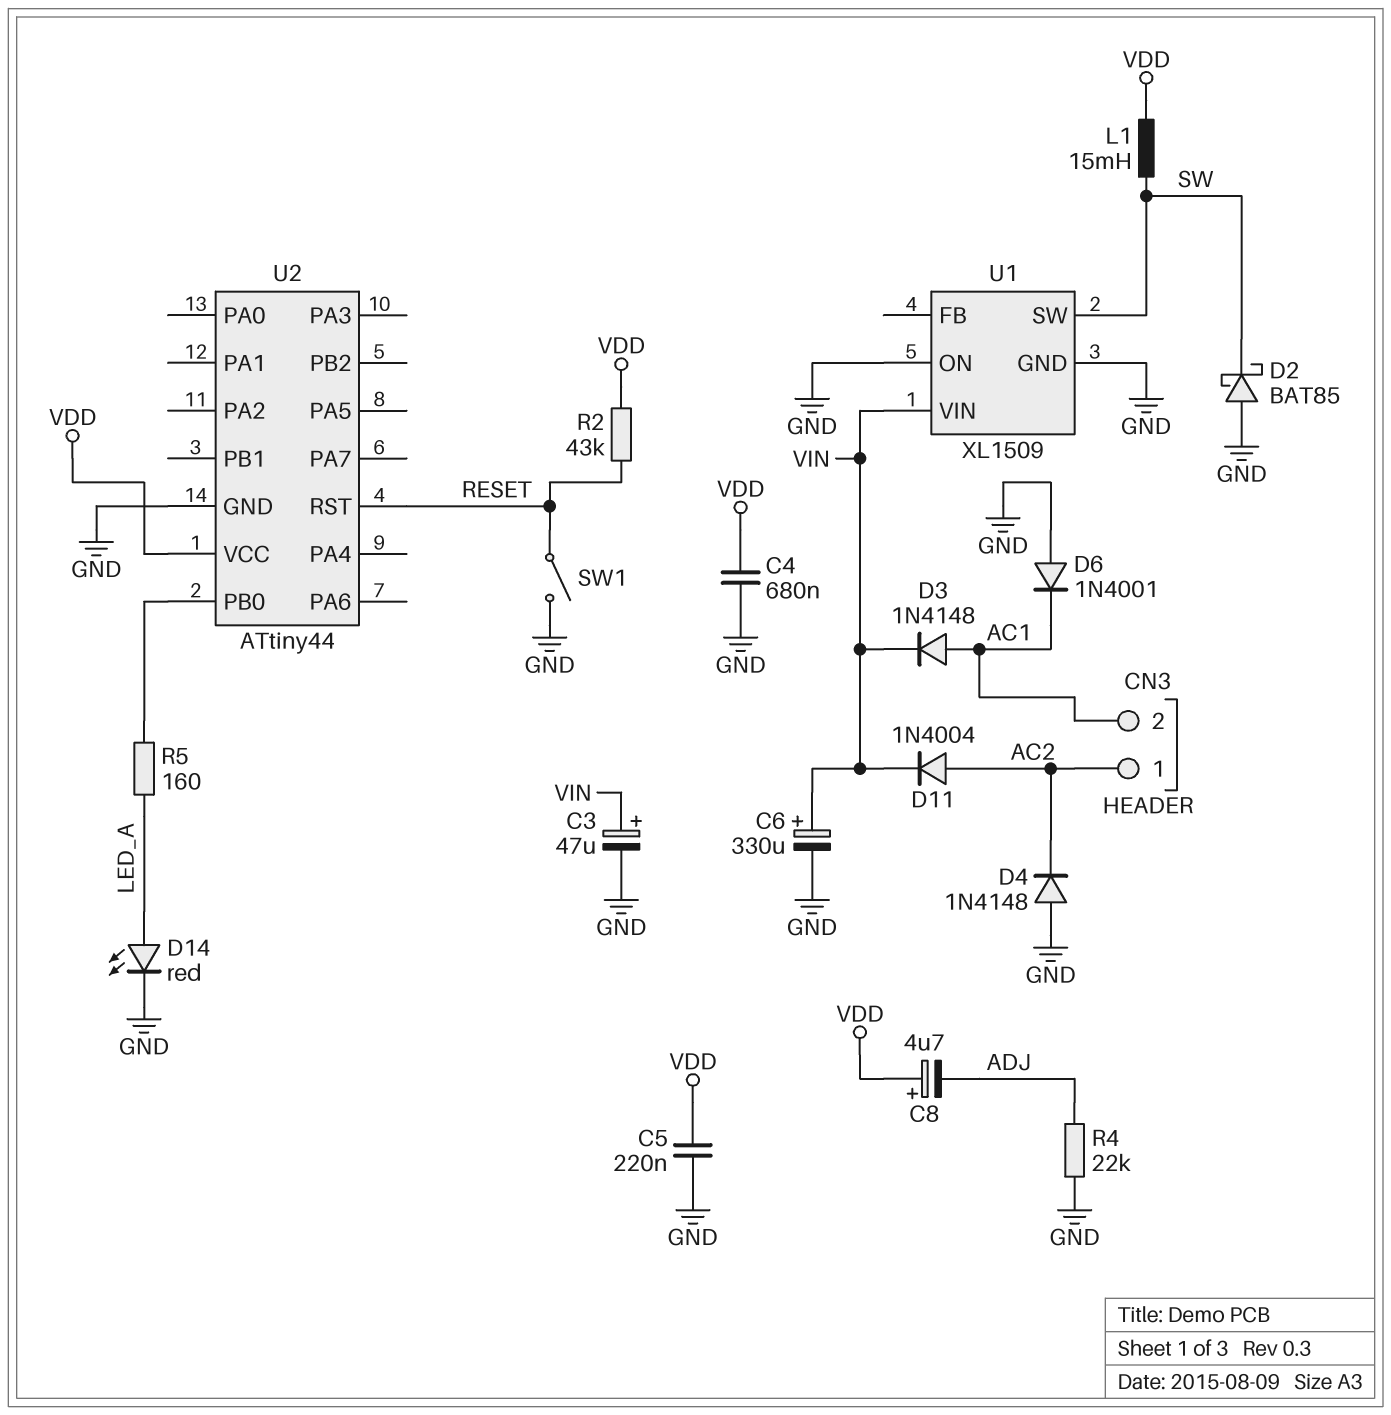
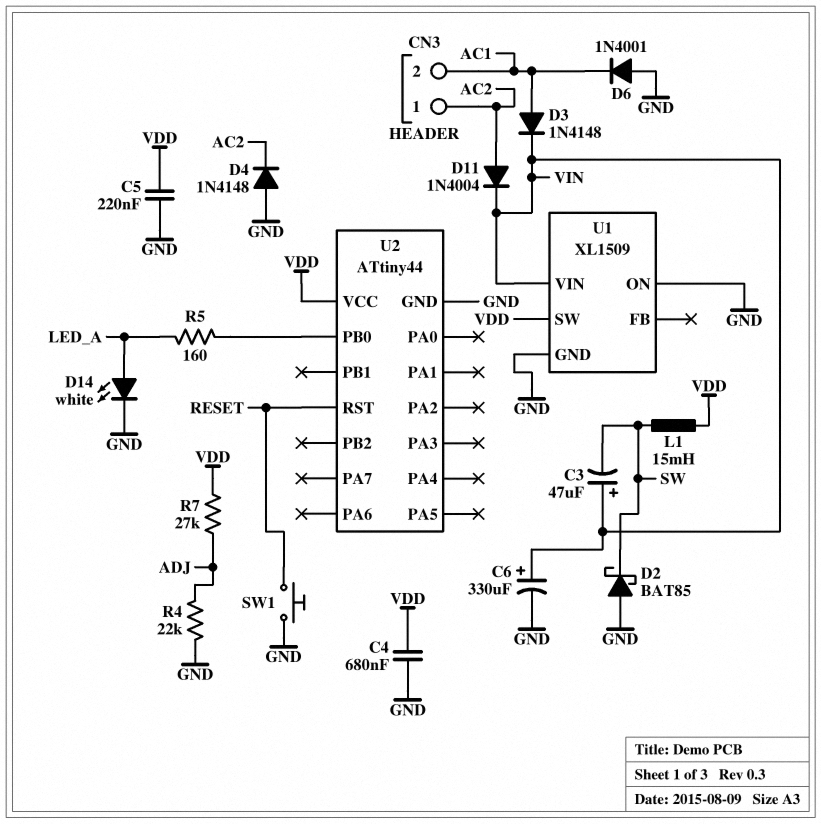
C3: 47uF (plus VIN, minus GND) -> 47uF (plus VIN, minus SW)
C8: 4.7uF (plus VDD, minus ADJ) -> none
D14: LED red (A LED_A, K GND) -> LED white (A LED_A, K GND)
R2: 43k (RESET, VDD) -> none
R7: none -> 27k (ADJ, VDD)
SW1: switch (GND, RESET) -> button (GND, RESET)
U1 pin SW: SW -> VDD

